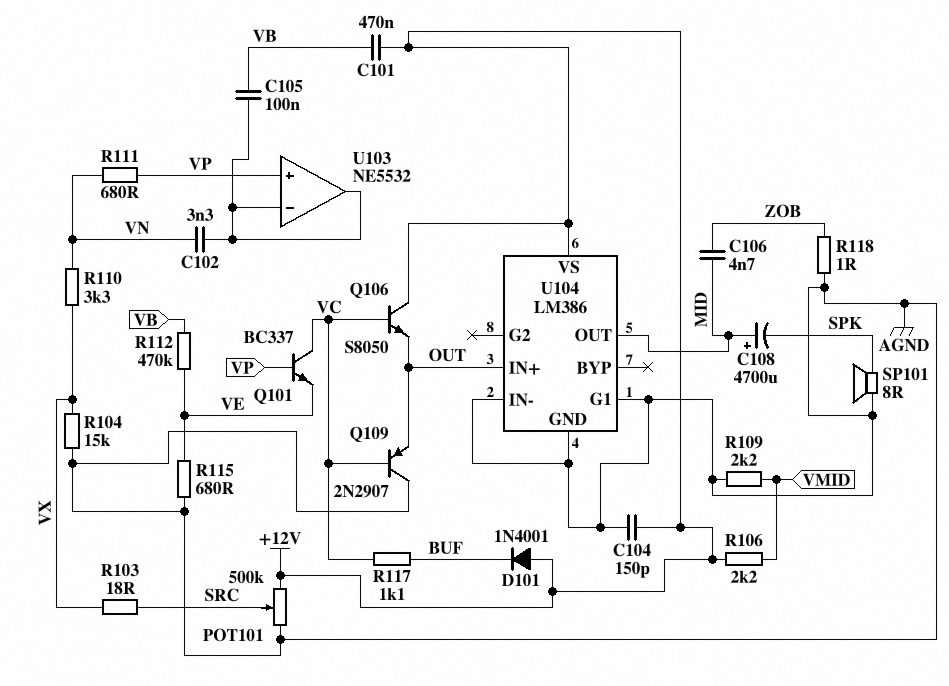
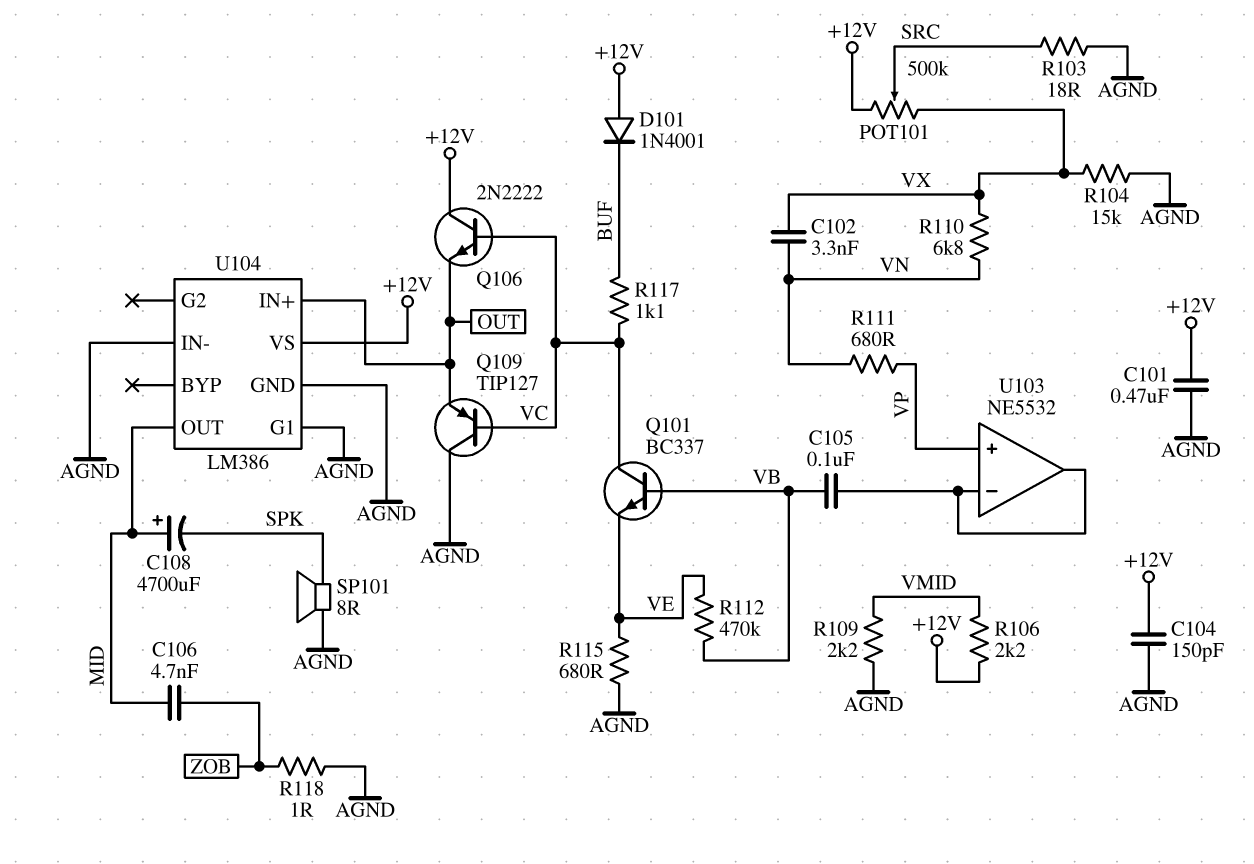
C101: 470nF (+12V, VB) -> 470nF (+12V, AGND)
C102: 3.3nF (U103/in-, VN) -> 3.3nF (VN, VX)
POT101: 500k (+12V, AGND, wiper SRC) -> 500k (+12V, VX, wiper SRC)
Q101: NPN BC337 (B VP, C VC, E VE) -> NPN BC337 (B VB, C VC, E VE)
Q106: NPN S8050 (B VC, C +12V, E OUT) -> NPN 2N2222 (B VC, C +12V, E OUT)
Q109: PNP 2N2907 (B VC, C AGND, E OUT) -> PNP TIP127 (B VC, C AGND, E OUT)
R103: 18 (SRC, VX) -> 18 (AGND, SRC)
R110: 3.3k (VN, VX) -> 6.8k (VN, VX)

